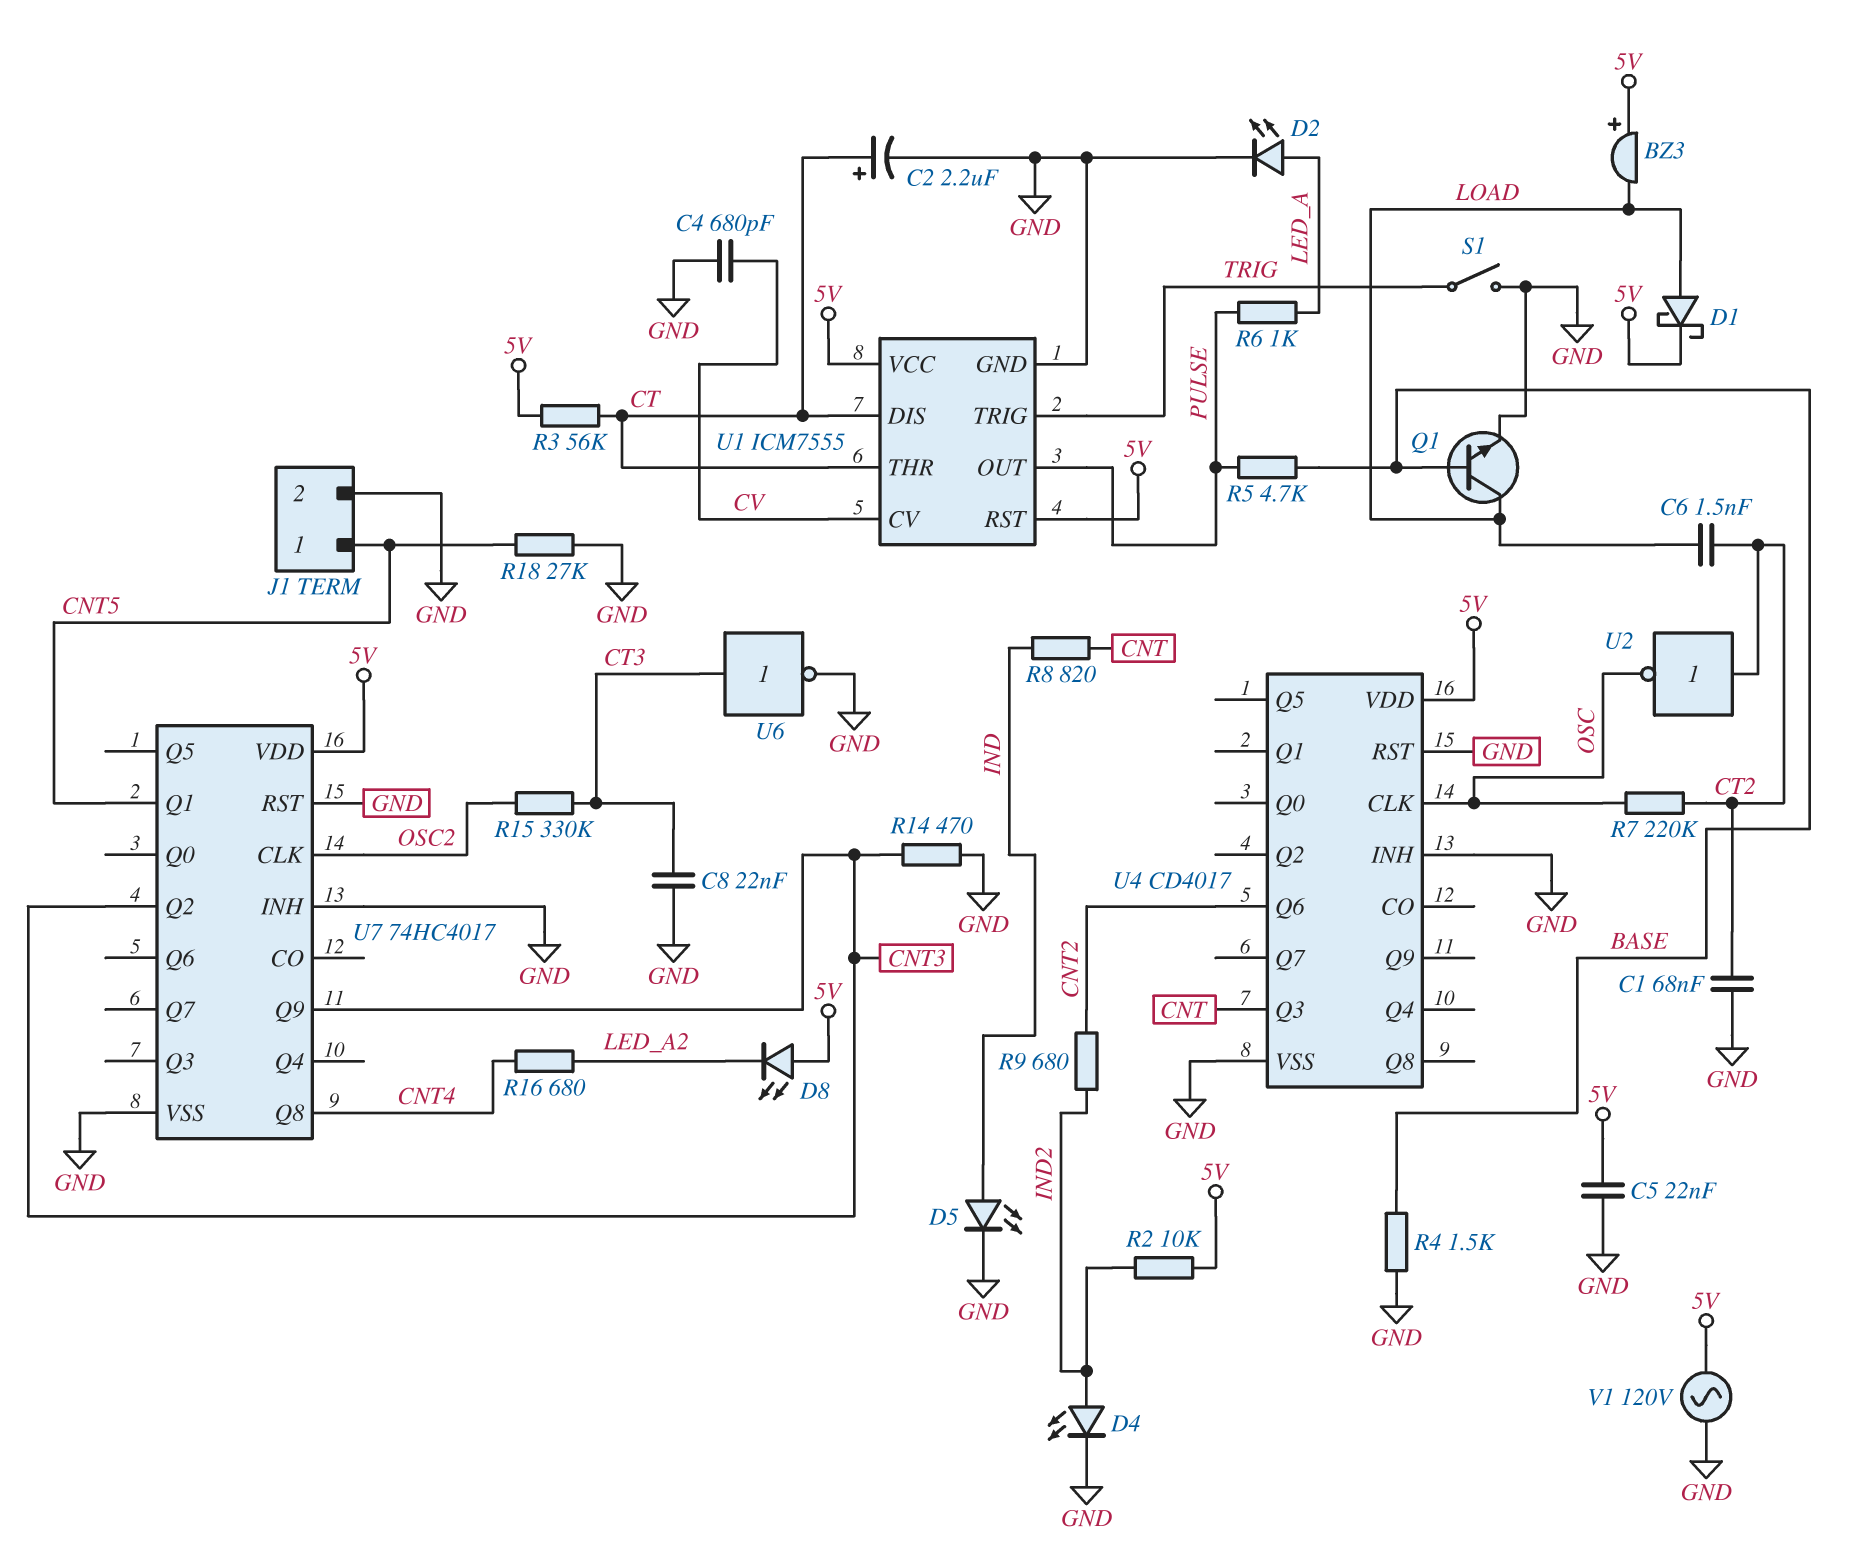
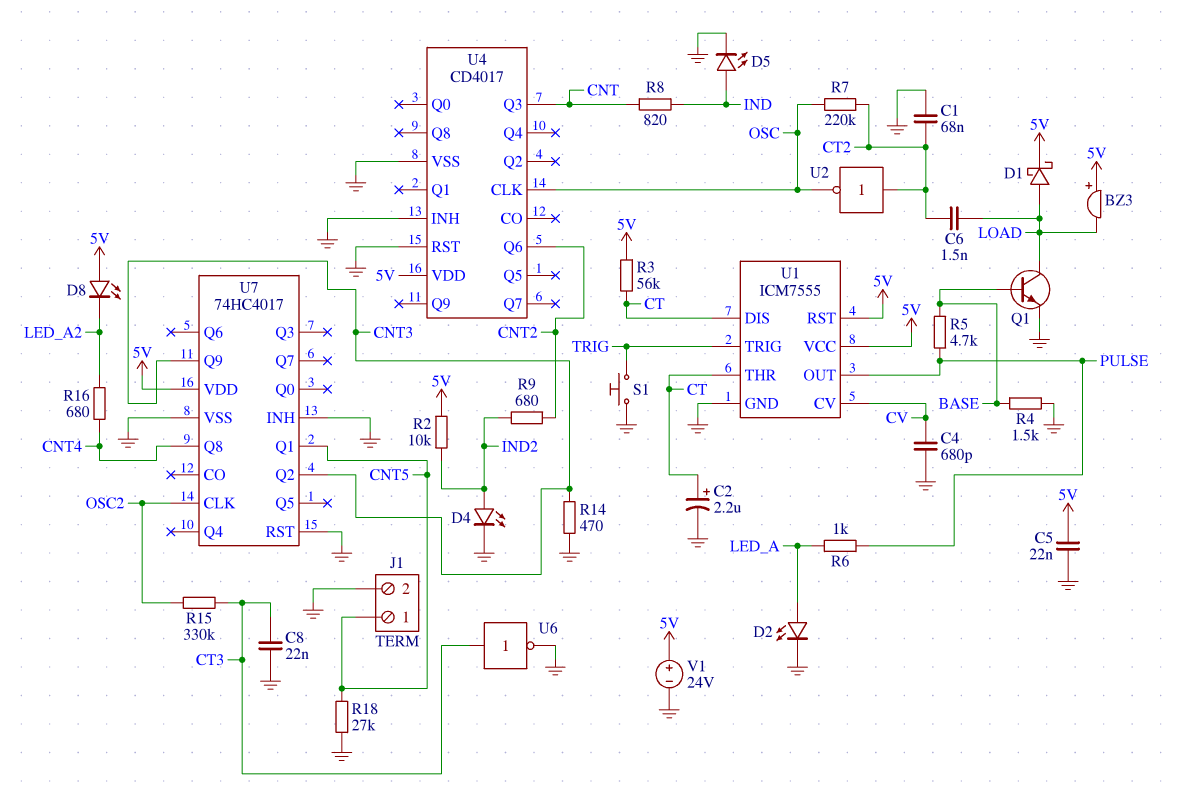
S1: switch (GND, TRIG) -> button (GND, TRIG)
V1: AC 120V (5V, GND) -> 24V (plus 5V, minus GND)

